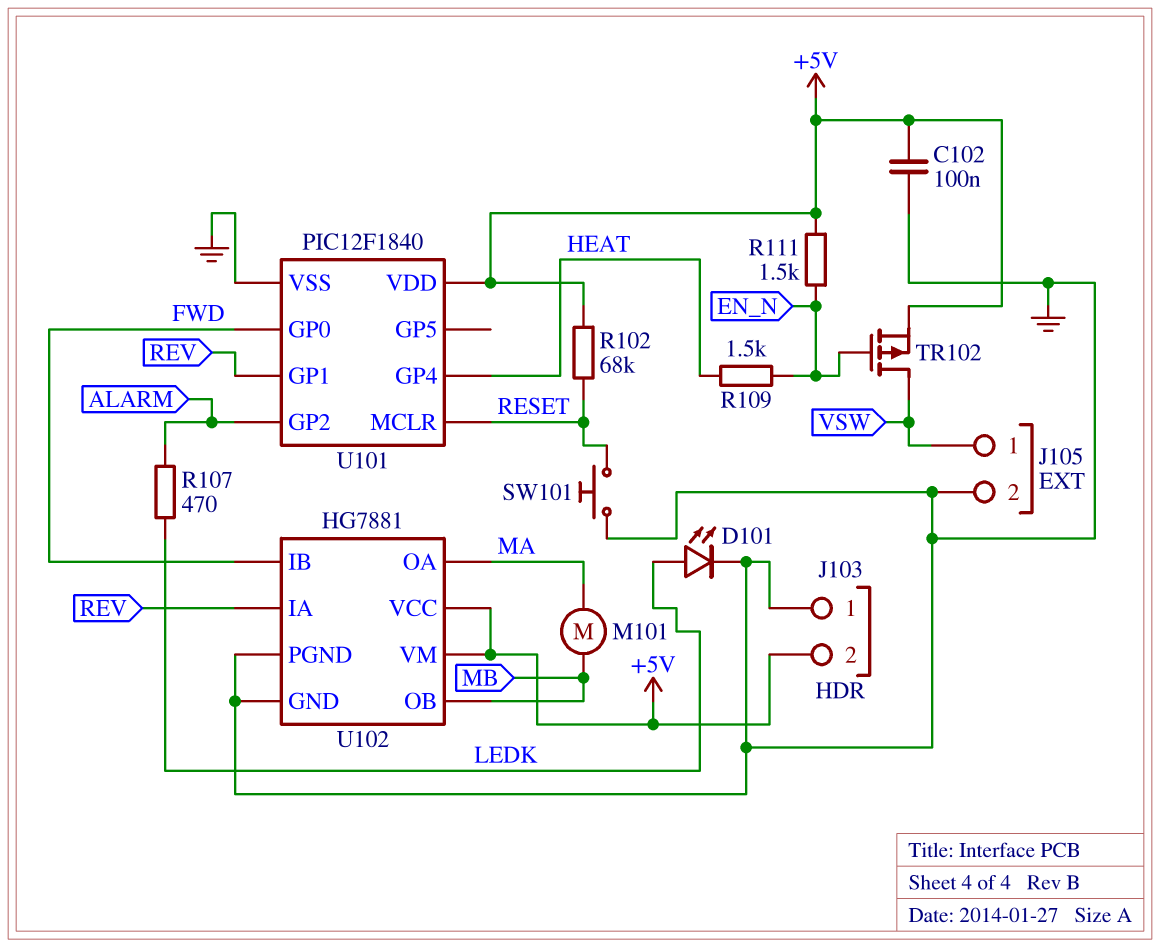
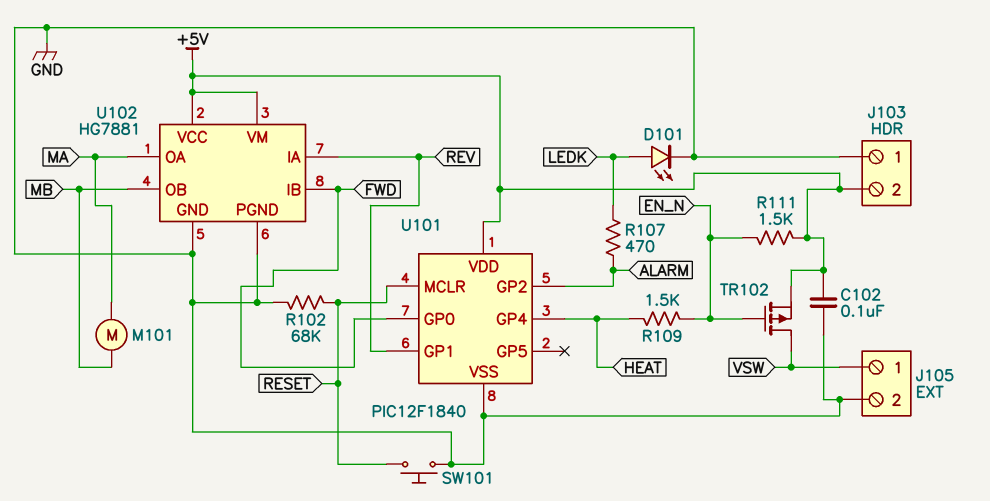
R102: 68k (+5V, RESET) -> 68k (GND, RESET)

